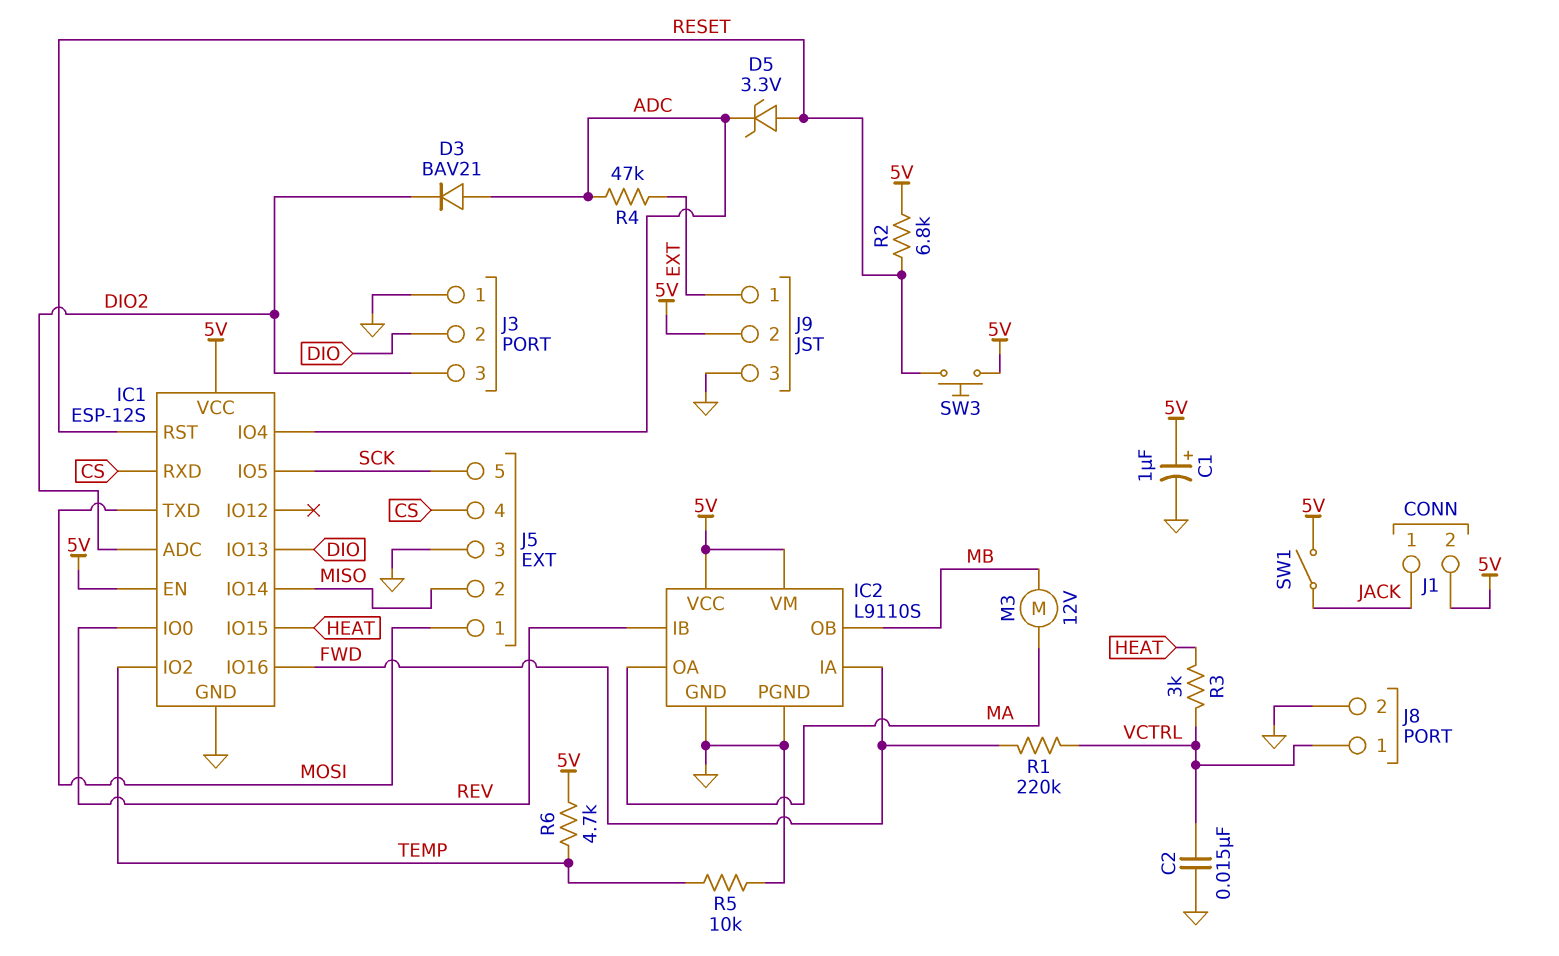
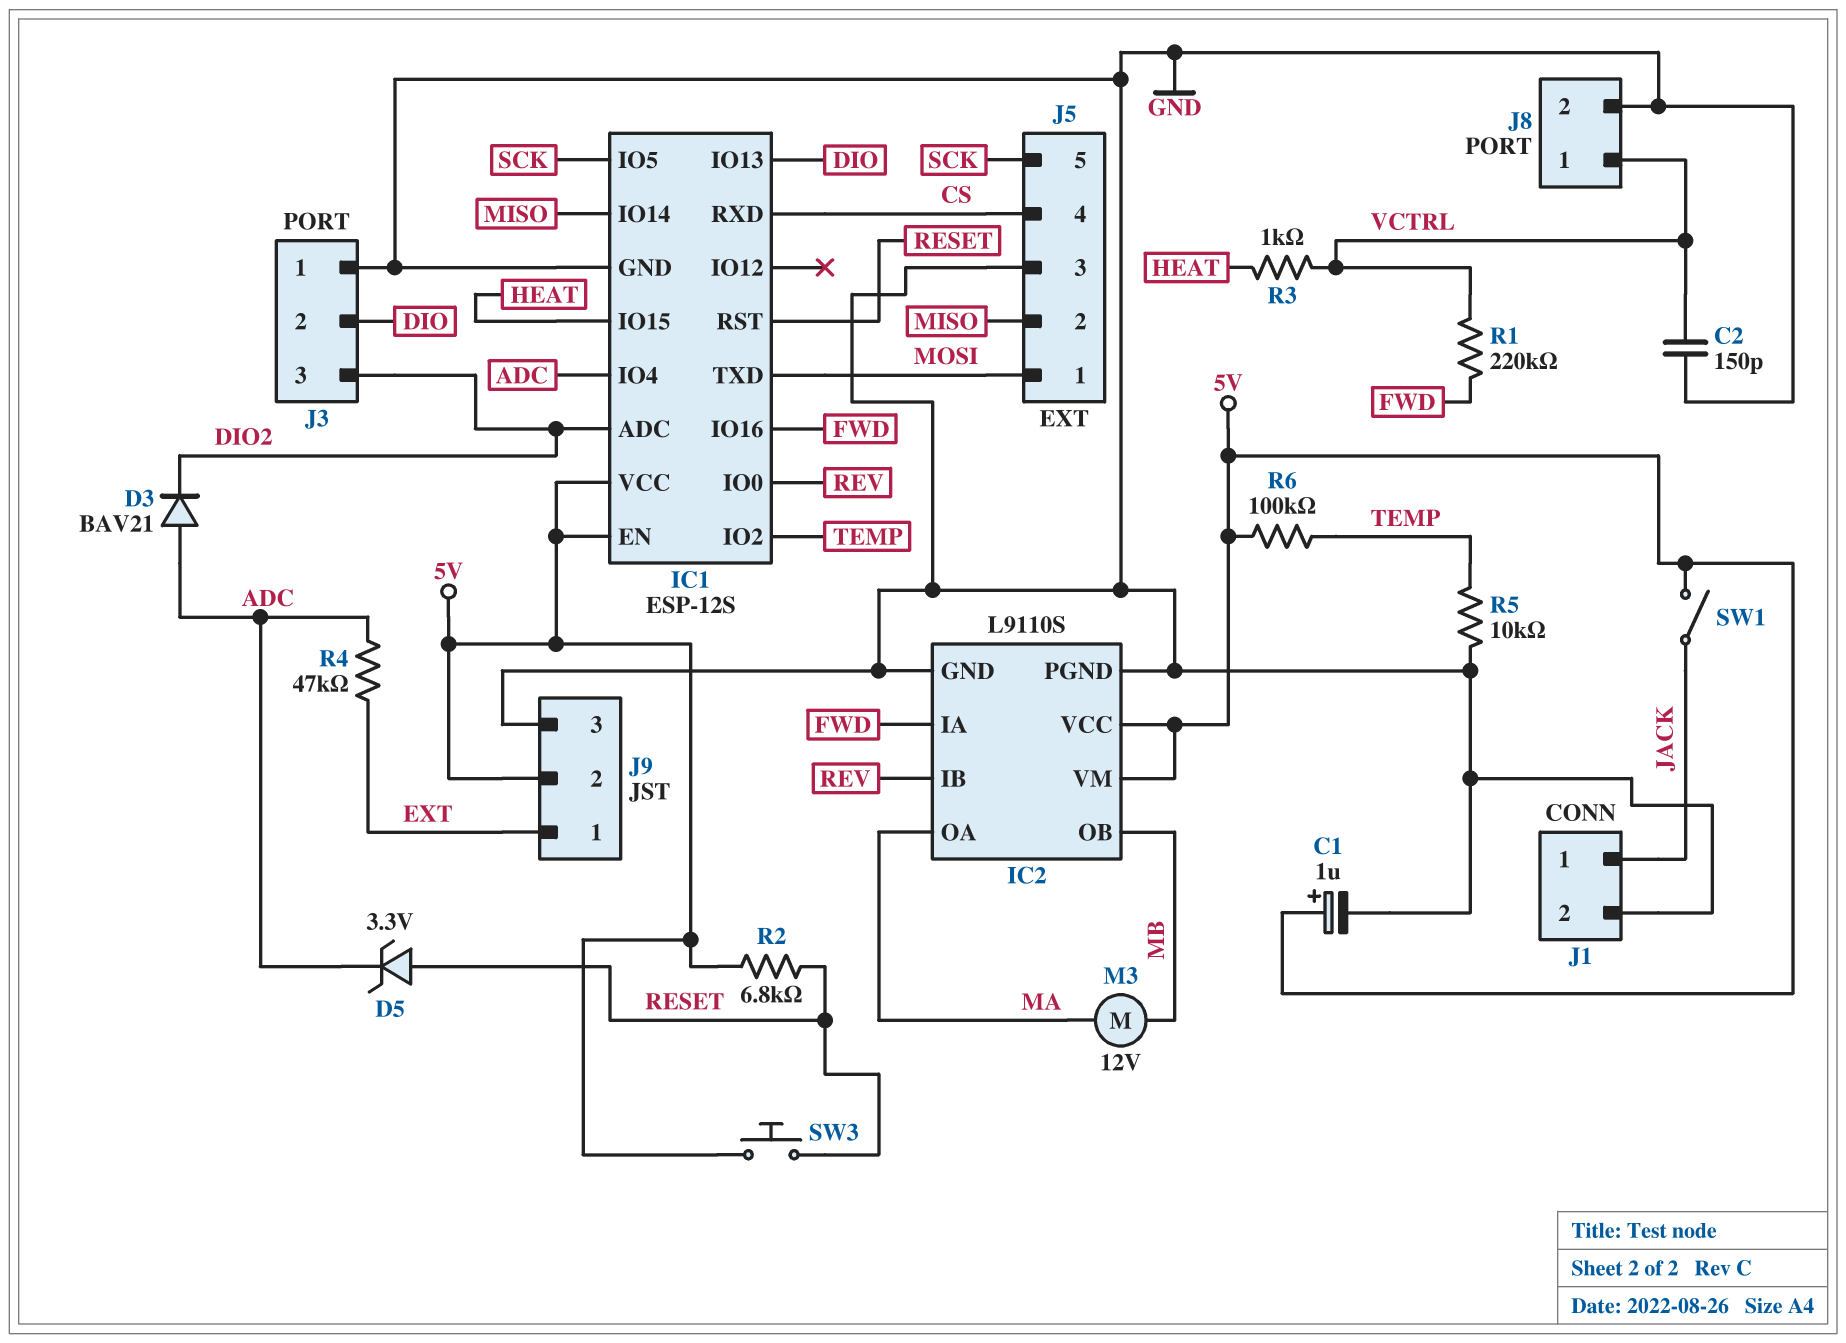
C2: 15nF (GND, VCTRL) -> 150pF (GND, VCTRL)
J1 pin 2: 5V -> GND
R3: 3k (HEAT, VCTRL) -> 1k (HEAT, VCTRL)
R6: 4.7k (5V, TEMP) -> 100k (5V, TEMP)

